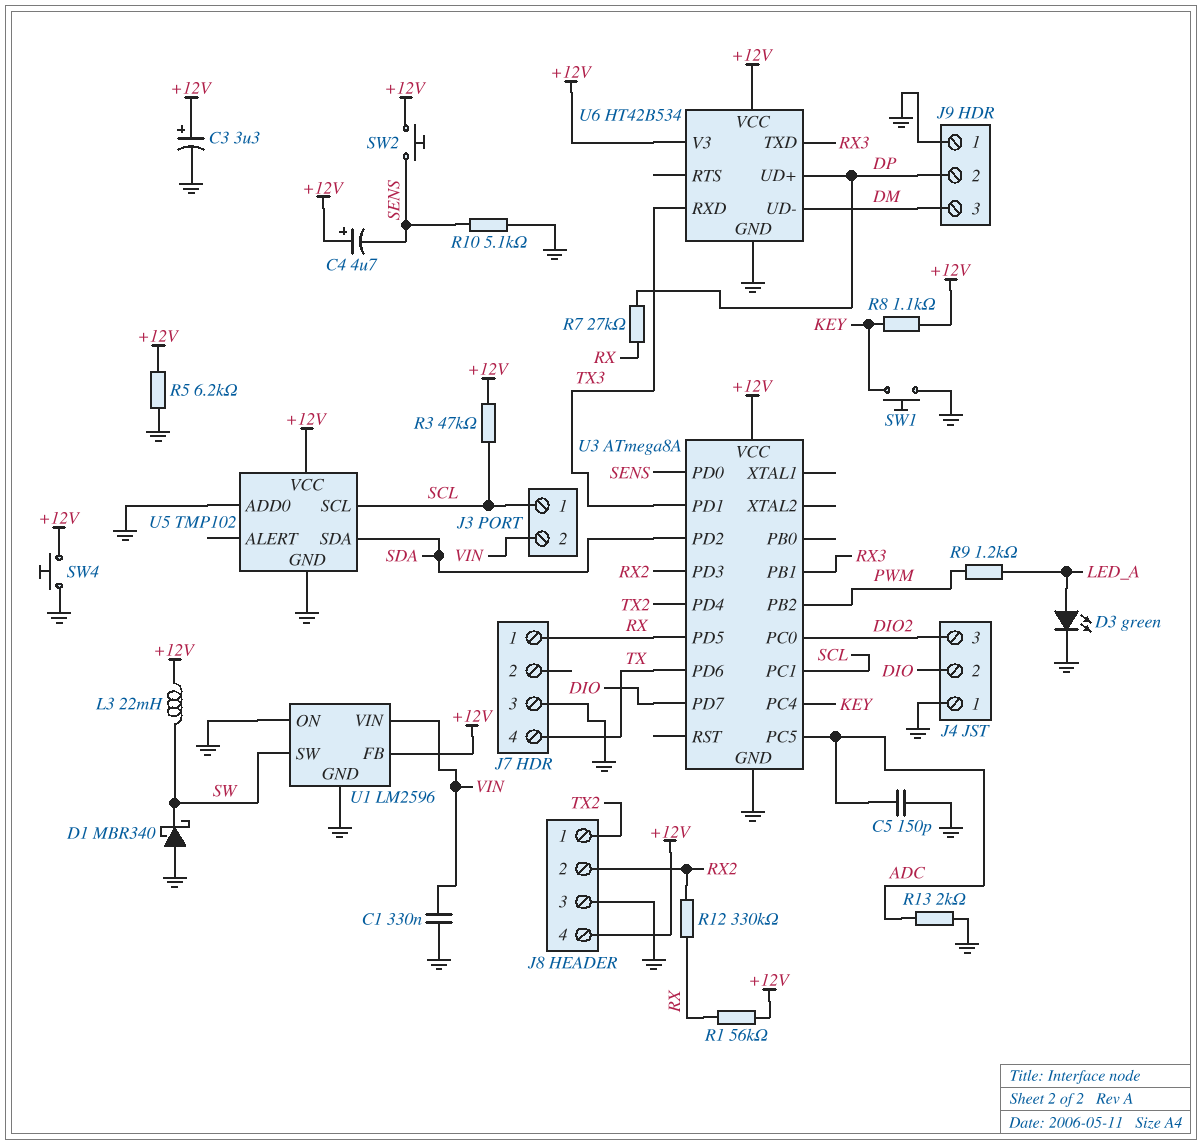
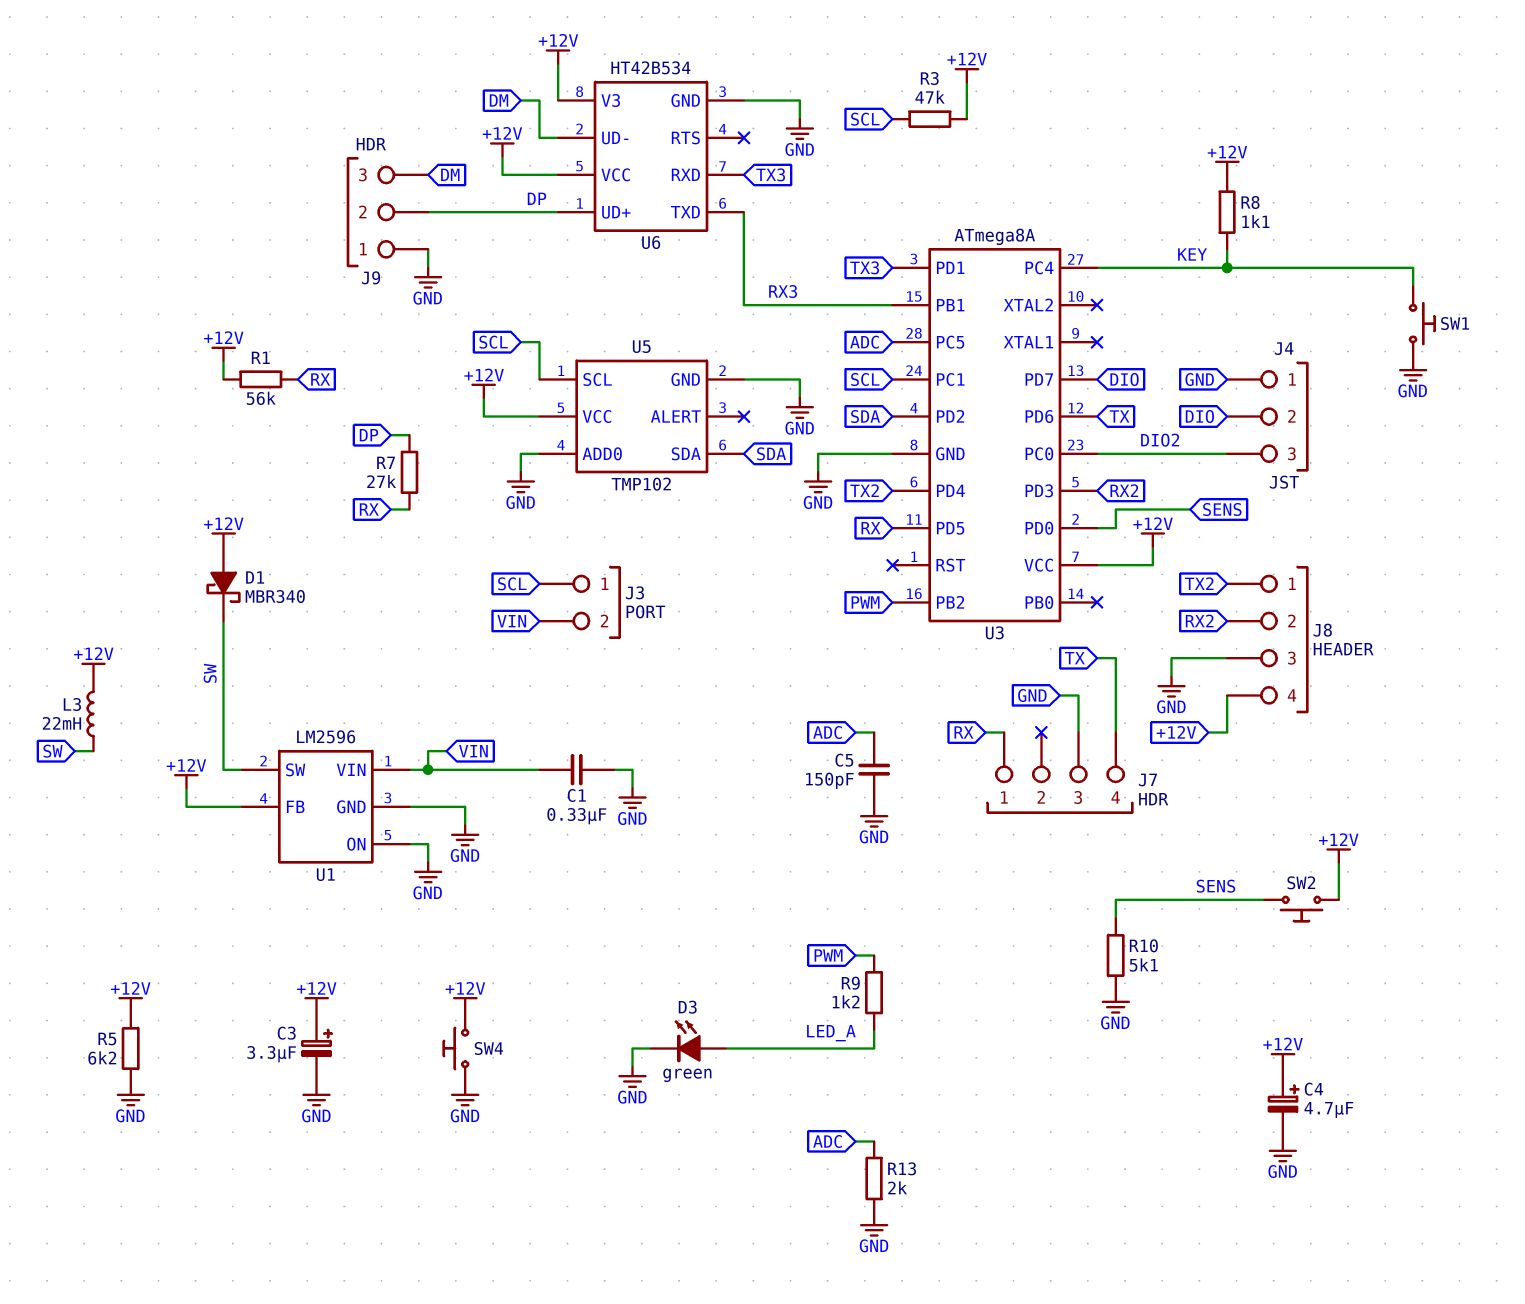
C4: 4.7uF (plus +12V, minus SENS) -> 4.7uF (plus +12V, minus GND)
D1: schottky MBR340 (A GND, K SW) -> schottky MBR340 (A +12V, K SW)
R12: 330k (RX, RX2) -> none

